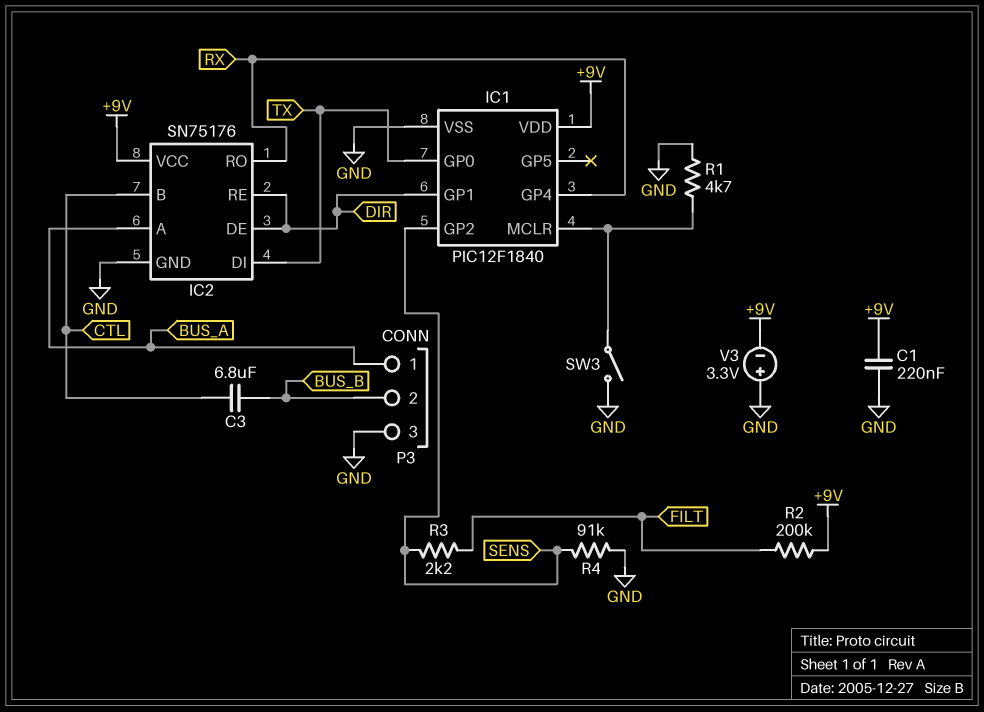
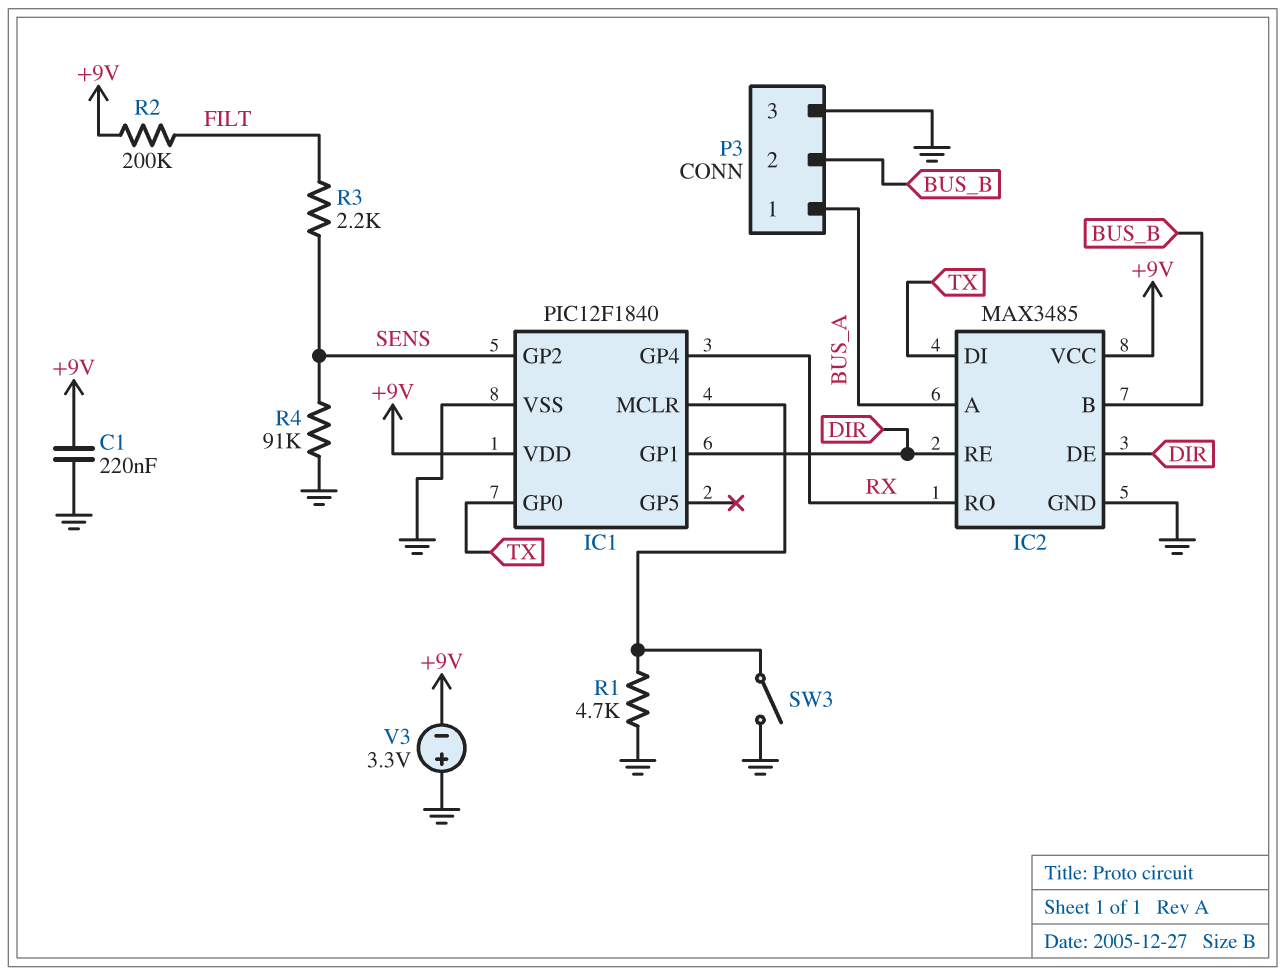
C3: 6.8uF (BUS_B, CTL) -> none
IC2: SN75176 -> MAX3485
IC2 pin B: CTL -> BUS_B

